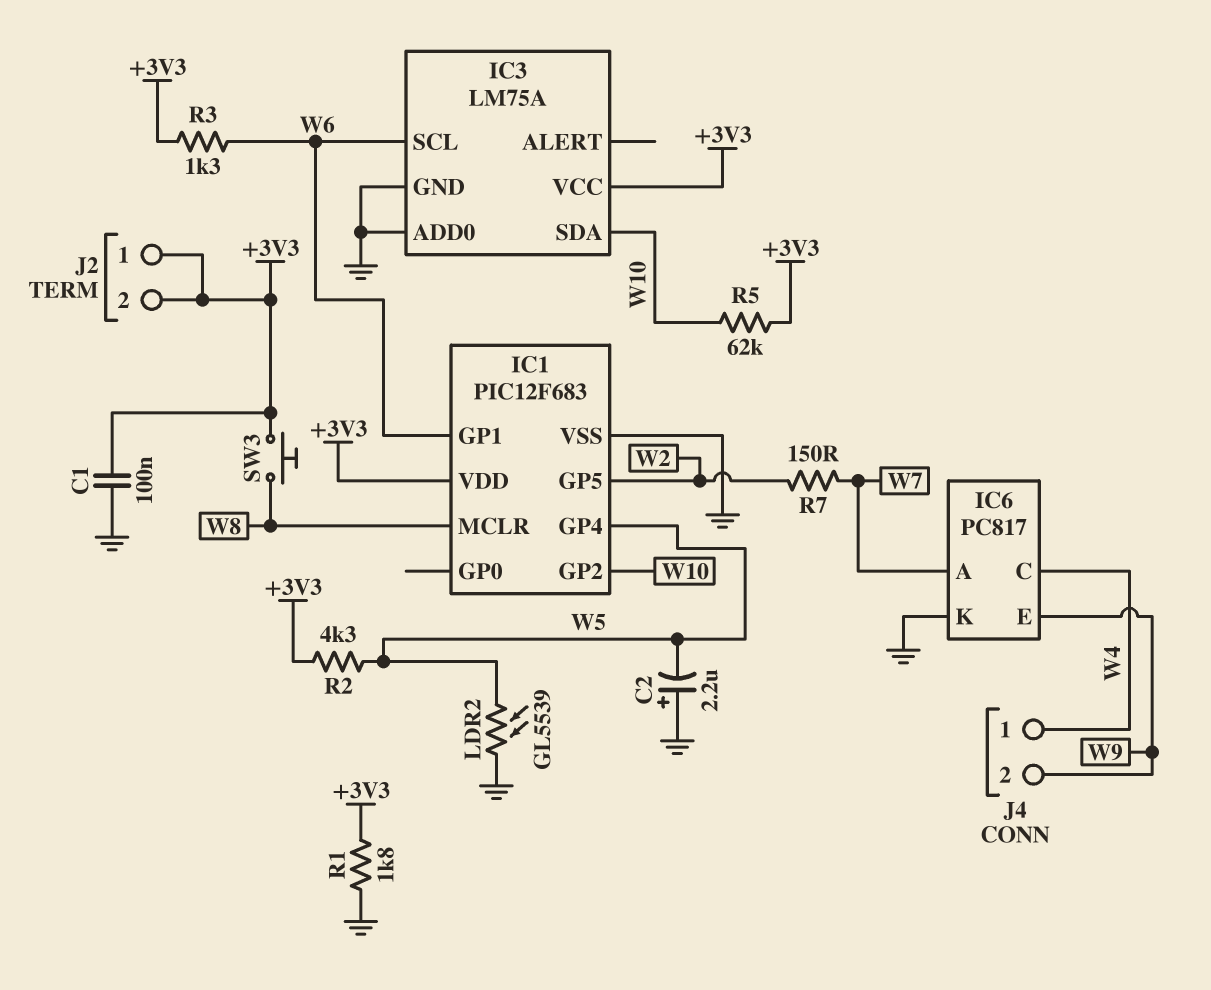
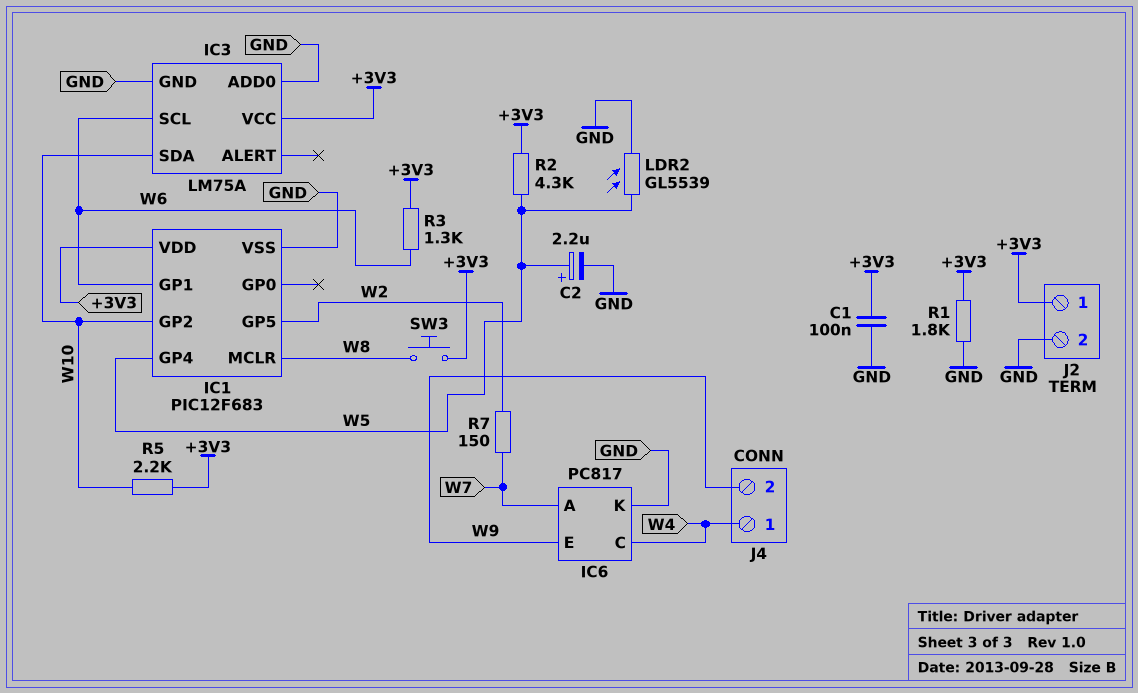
C2: 2.2uF (plus GND, minus W5) -> 2.2uF (plus W5, minus GND)
J2 pin 2: +3V3 -> GND
R5: 62k (+3V3, W10) -> 2.2k (+3V3, W10)

